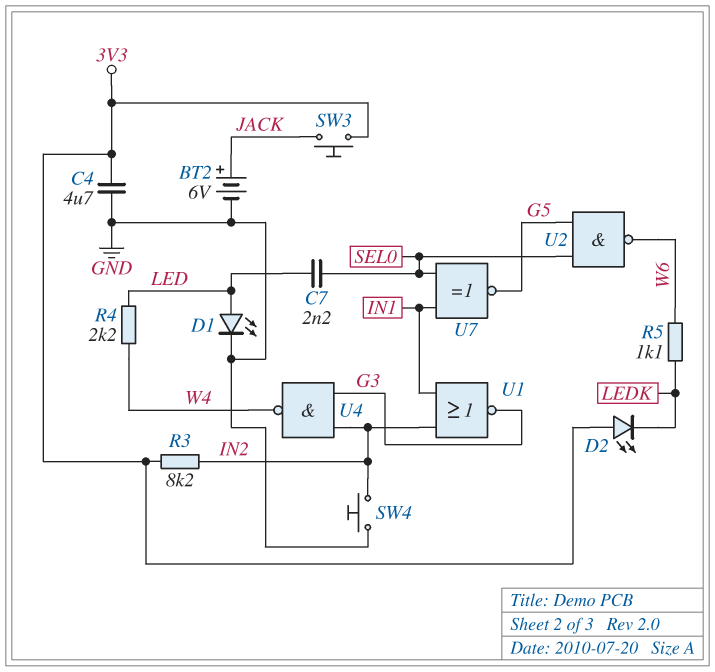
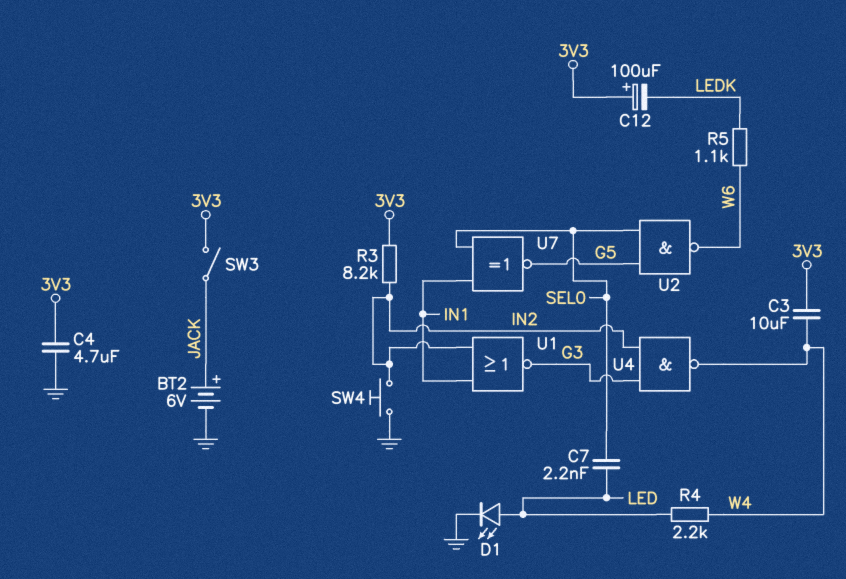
C3: none -> 10uF (3V3, W4)
C12: none -> 100uF (plus 3V3, minus LEDK)
D2: LED (A 3V3, K LEDK) -> none
SW3: button (3V3, JACK) -> switch (3V3, JACK)

